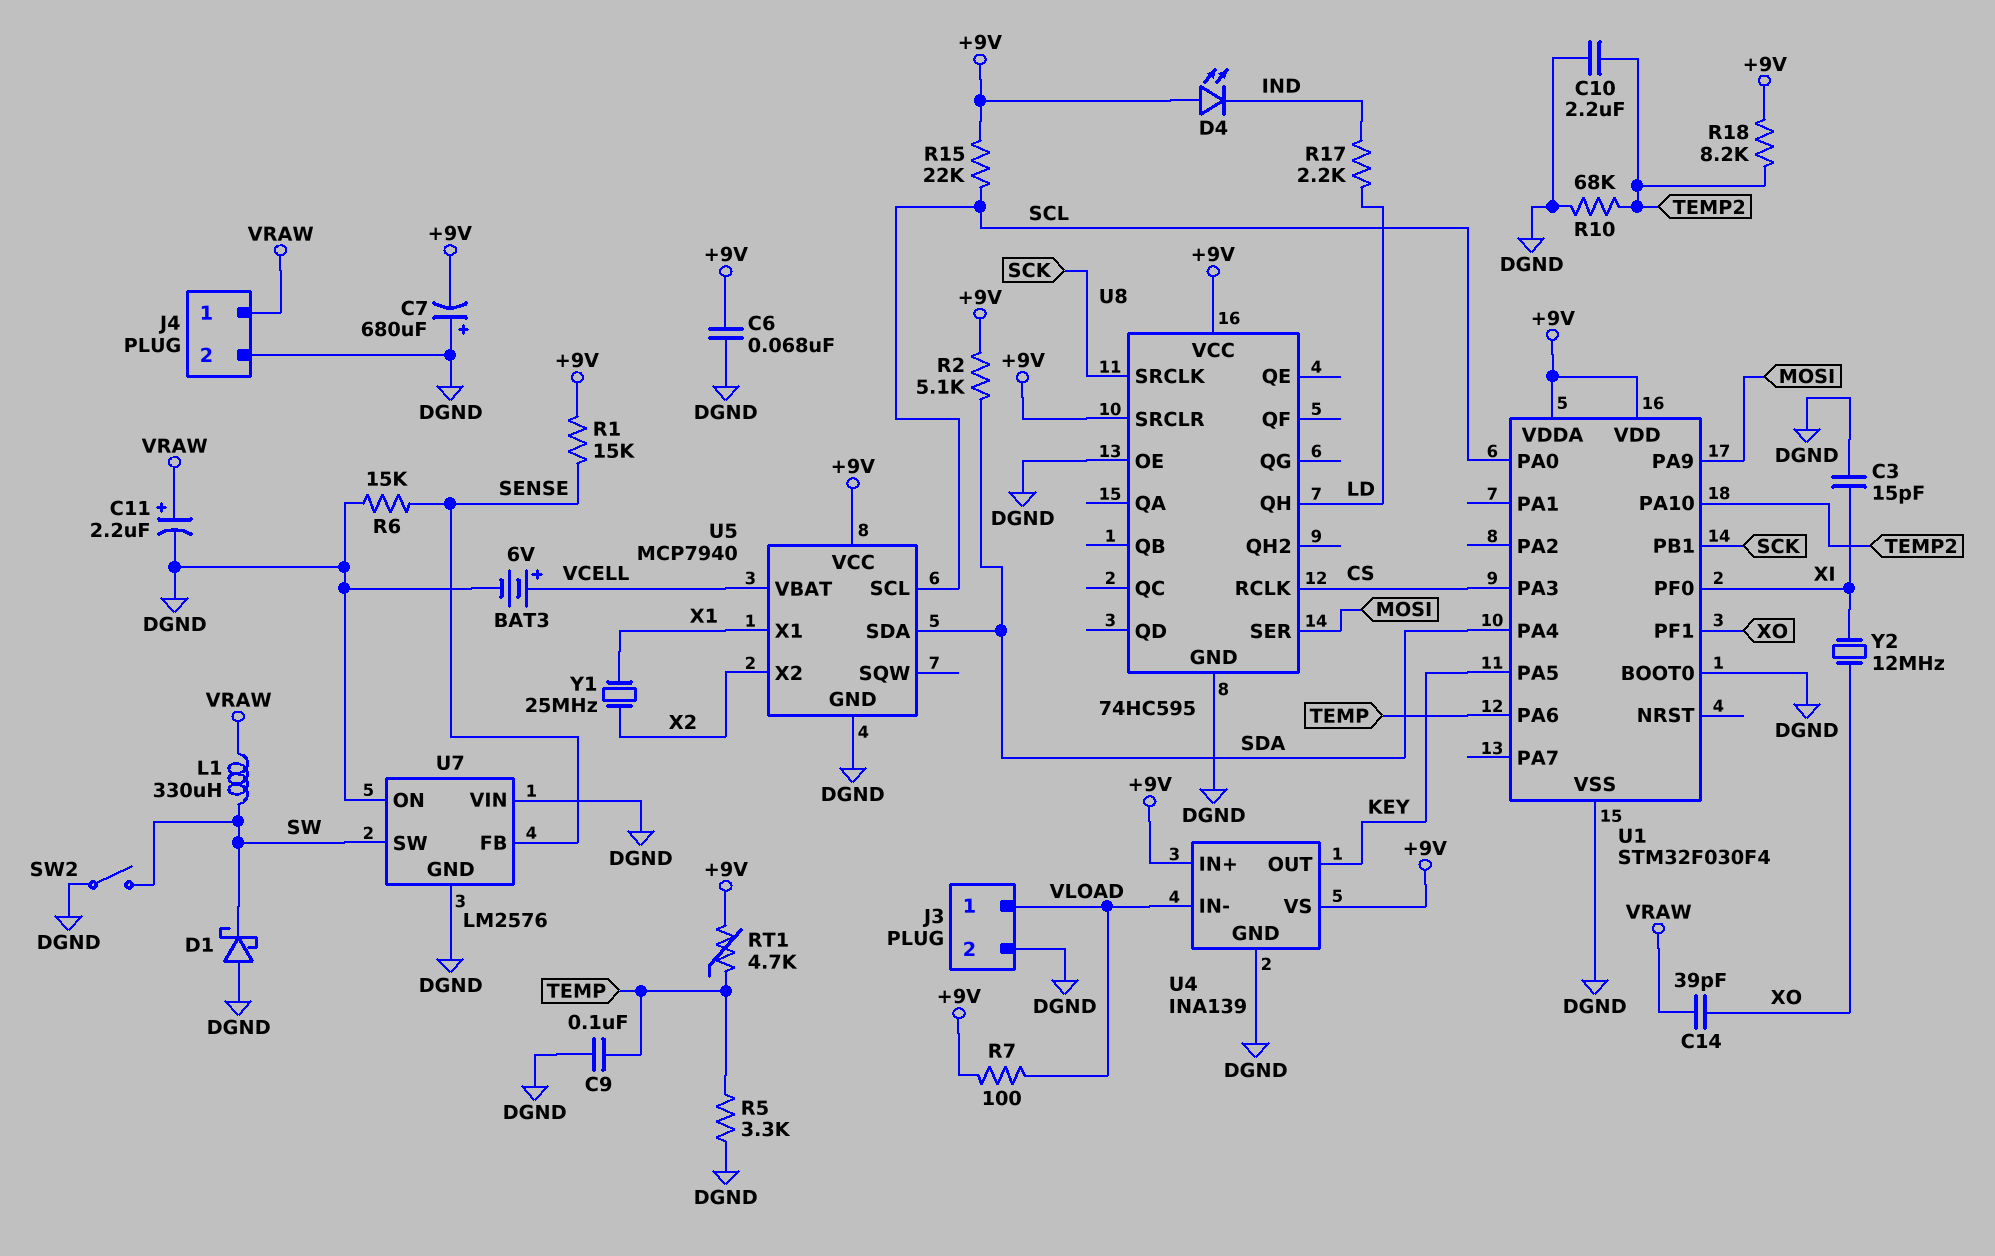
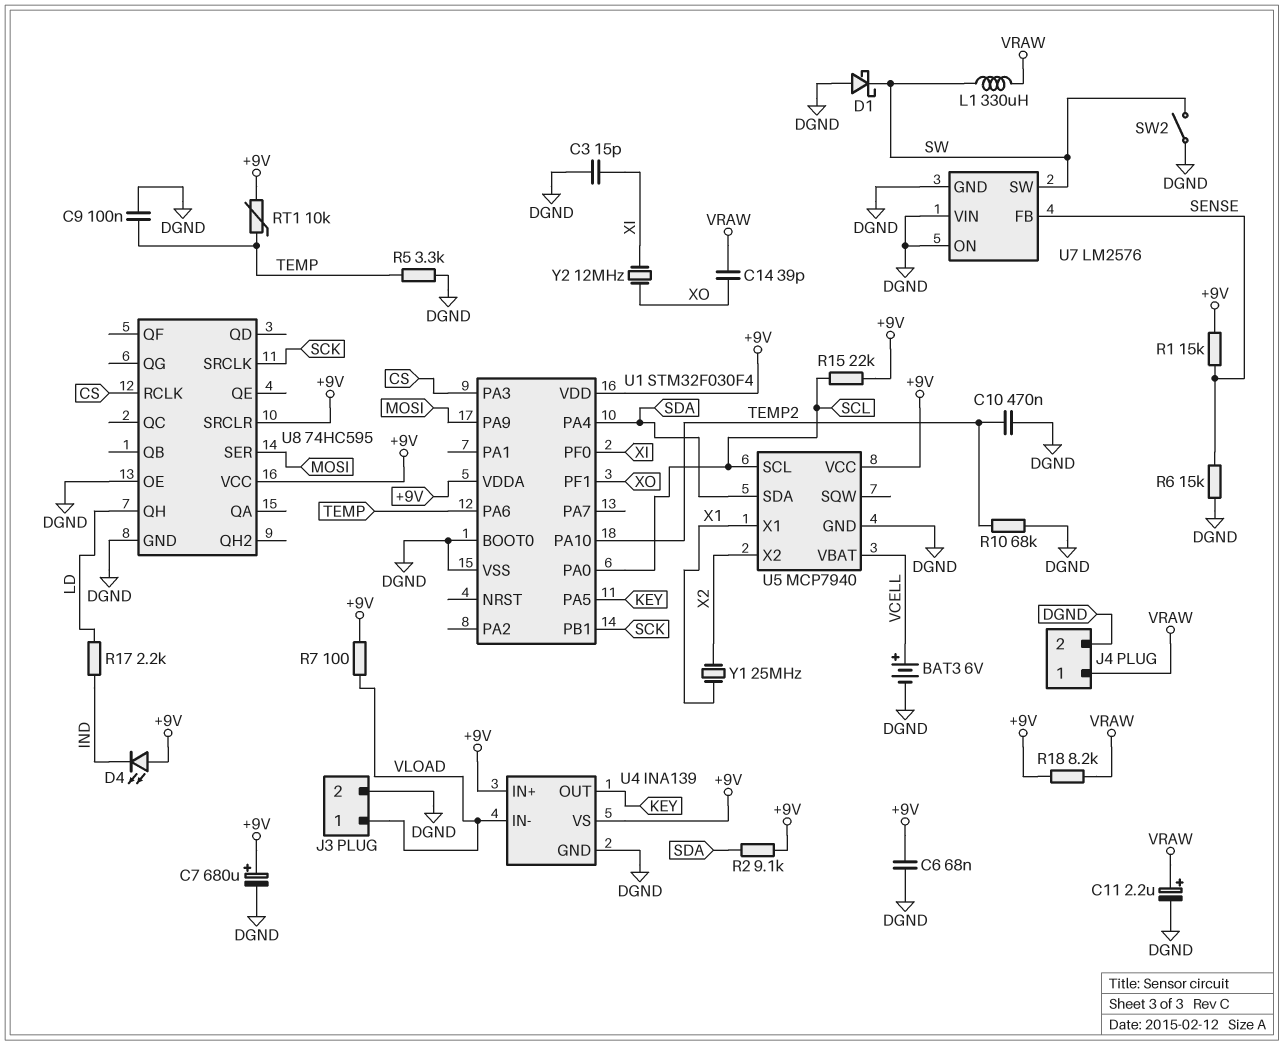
C7: 680uF (plus DGND, minus +9V) -> 680uF (plus +9V, minus DGND)
C10: 2.2uF (DGND, TEMP2) -> 470nF (DGND, TEMP2)
R2: 5.1k (+9V, SDA) -> 9.1k (+9V, SDA)
R18: 8.2k (+9V, TEMP2) -> 8.2k (+9V, VRAW)
RT1: 4.7k (+9V, TEMP) -> 10k (+9V, TEMP)

